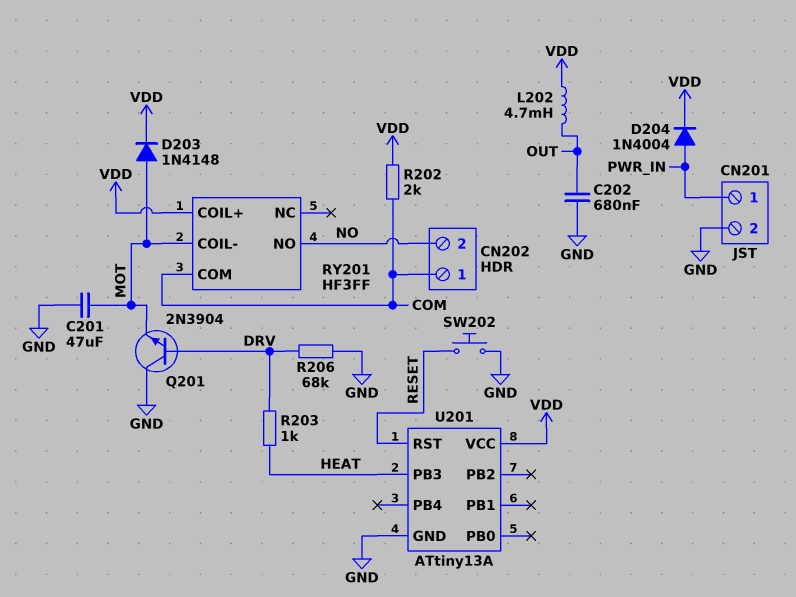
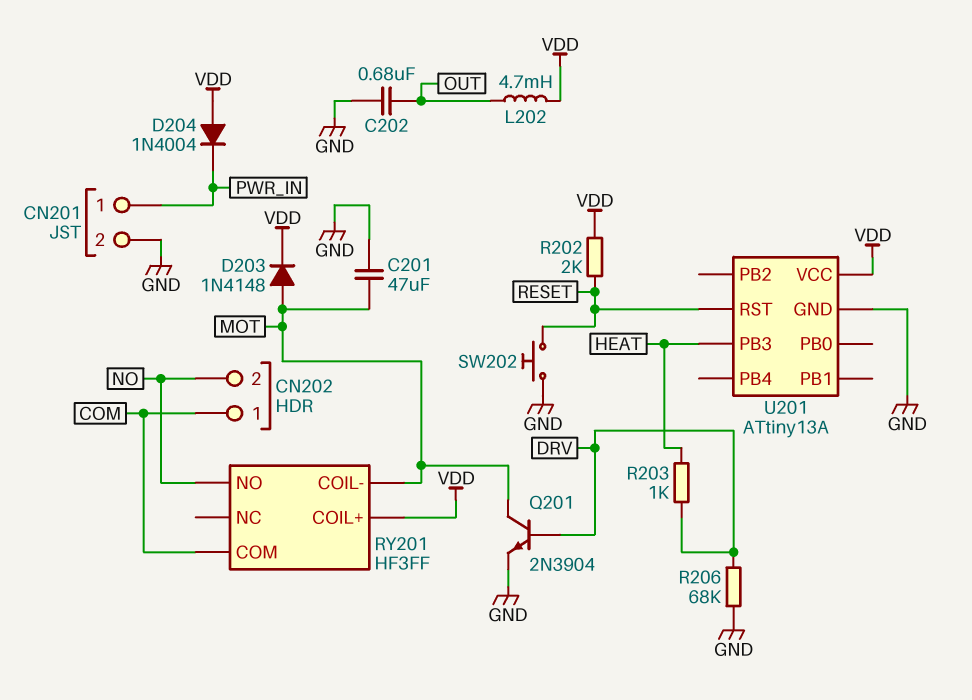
D204: diode 1N4004 (A PWR_IN, K VDD) -> diode 1N4004 (A VDD, K PWR_IN)
Q201: NPN 2N3904 (B DRV, C GND, E MOT) -> NPN 2N3904 (B DRV, C MOT, E GND)
R202: 2k (COM, VDD) -> 2k (RESET, VDD)

